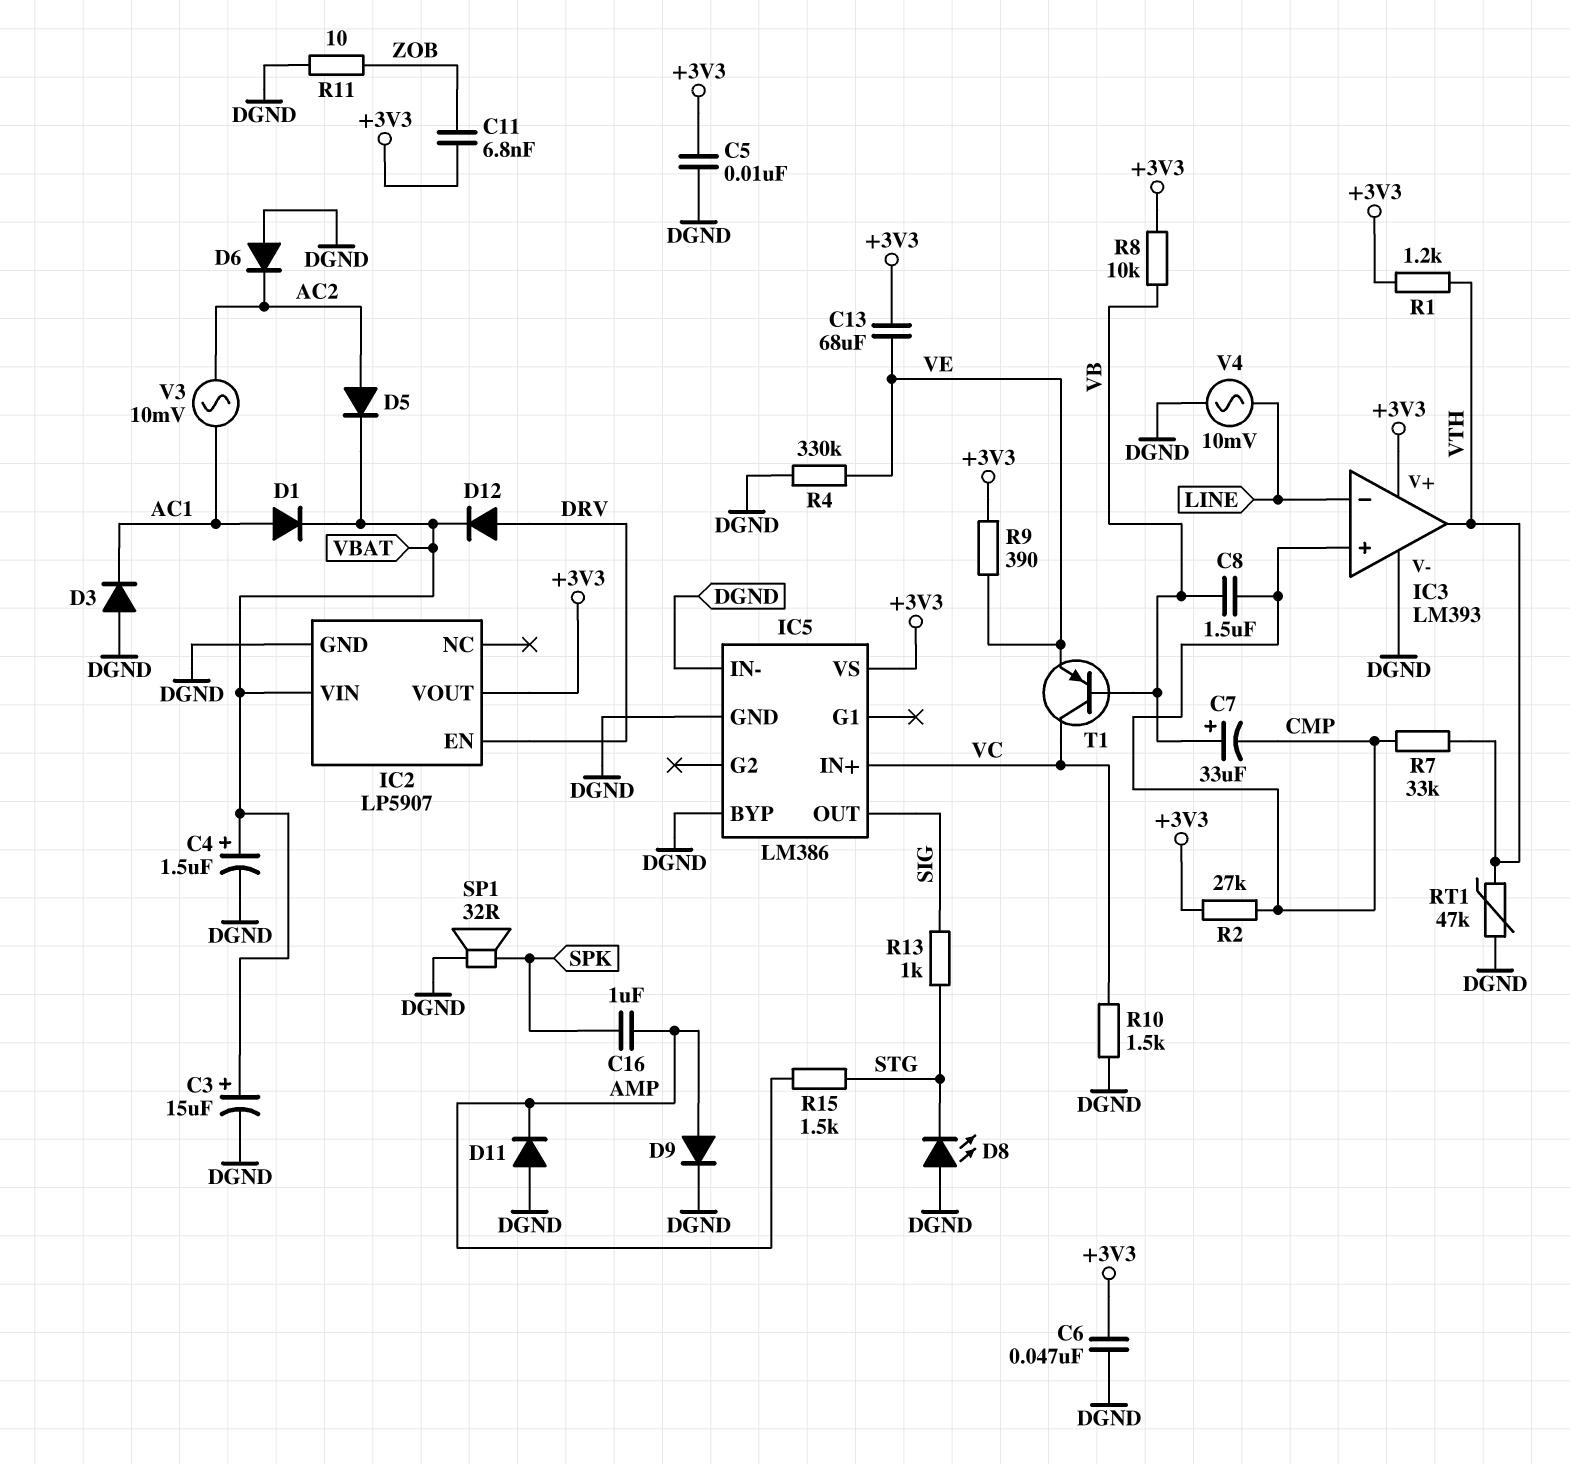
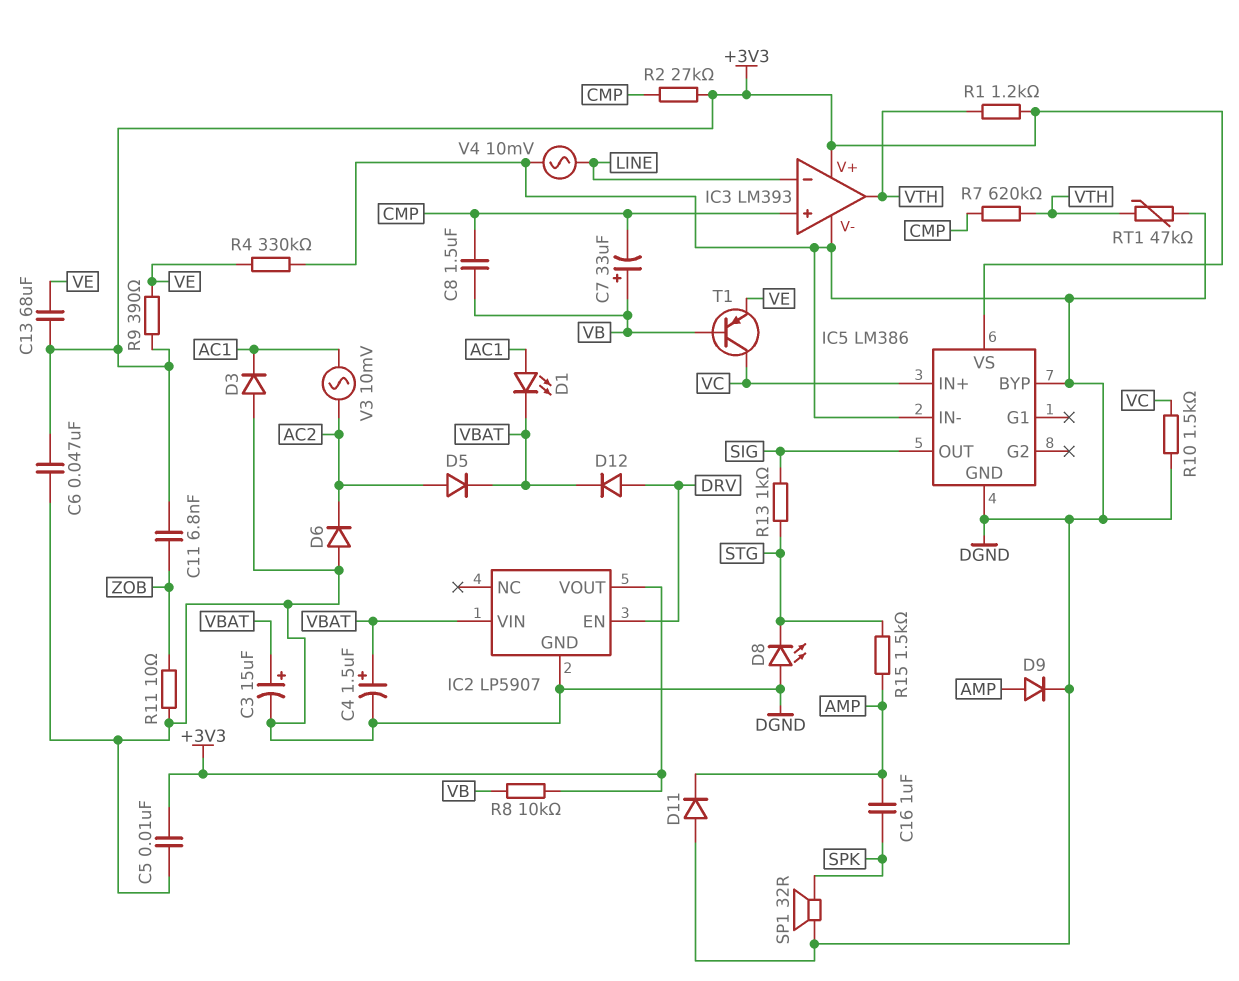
D1: diode (A AC1, K VBAT) -> LED (A AC1, K VBAT)
R7: 33k (CMP, VTH) -> 620k (CMP, VTH)

